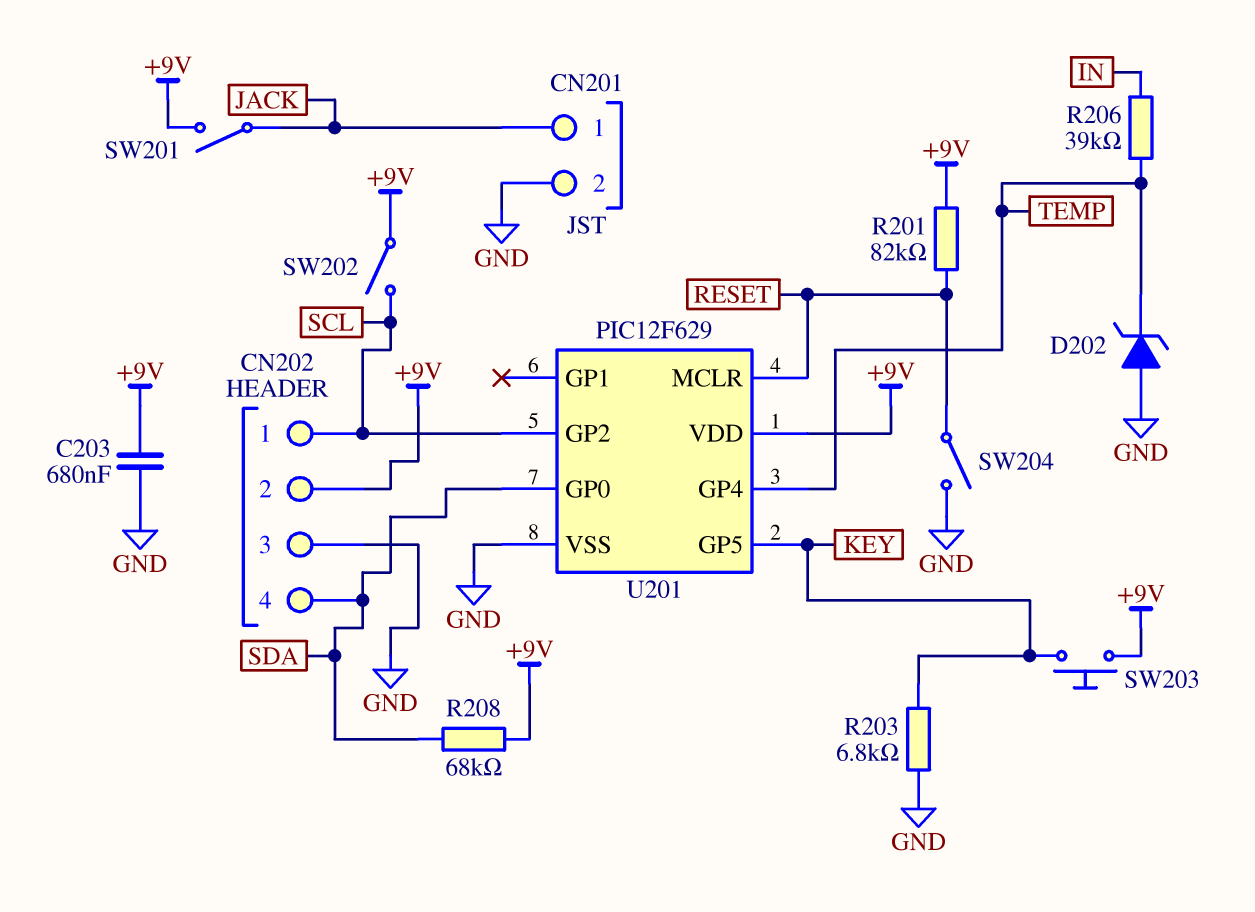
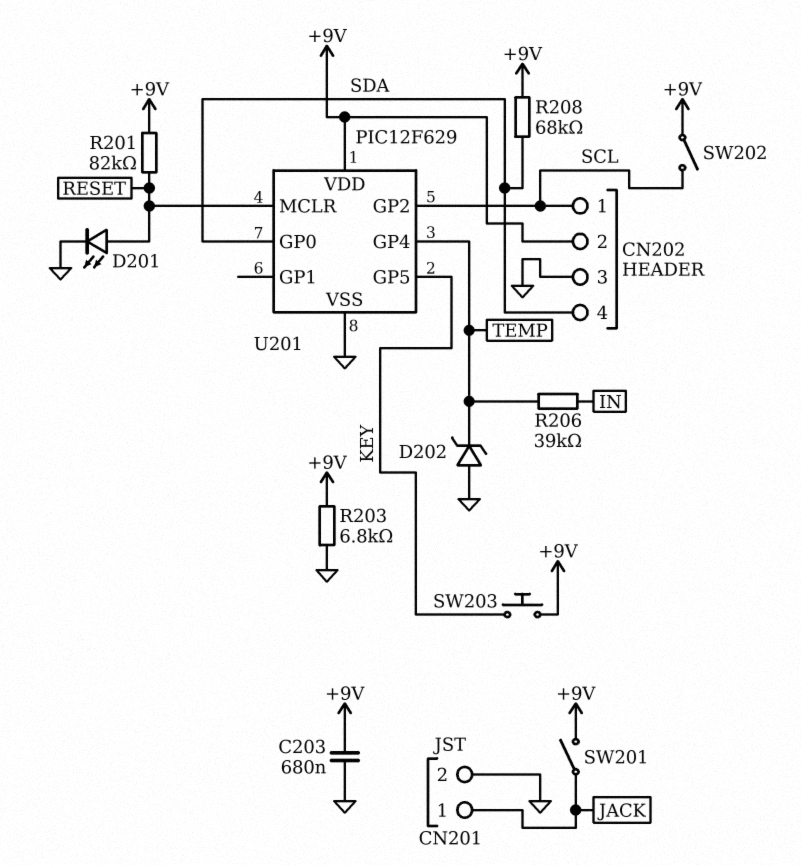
D201: none -> LED (A RESET, K GND)
R203: 6.8k (GND, KEY) -> 6.8k (+9V, GND)
SW204: switch (GND, RESET) -> none

